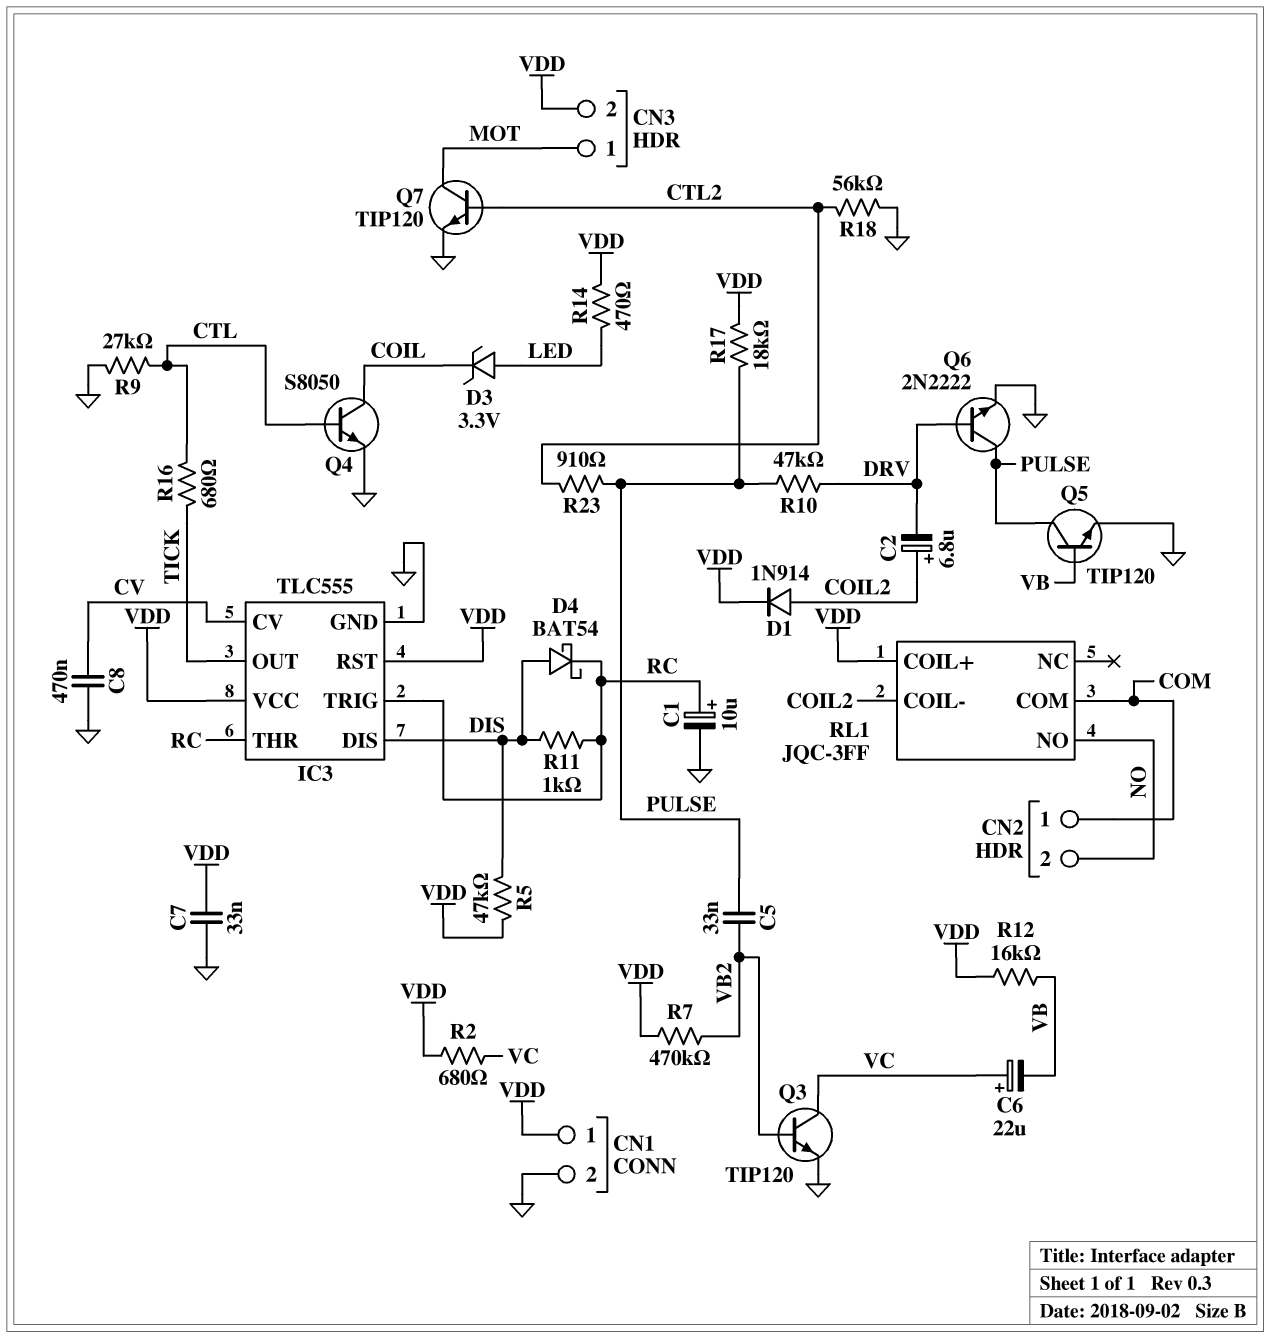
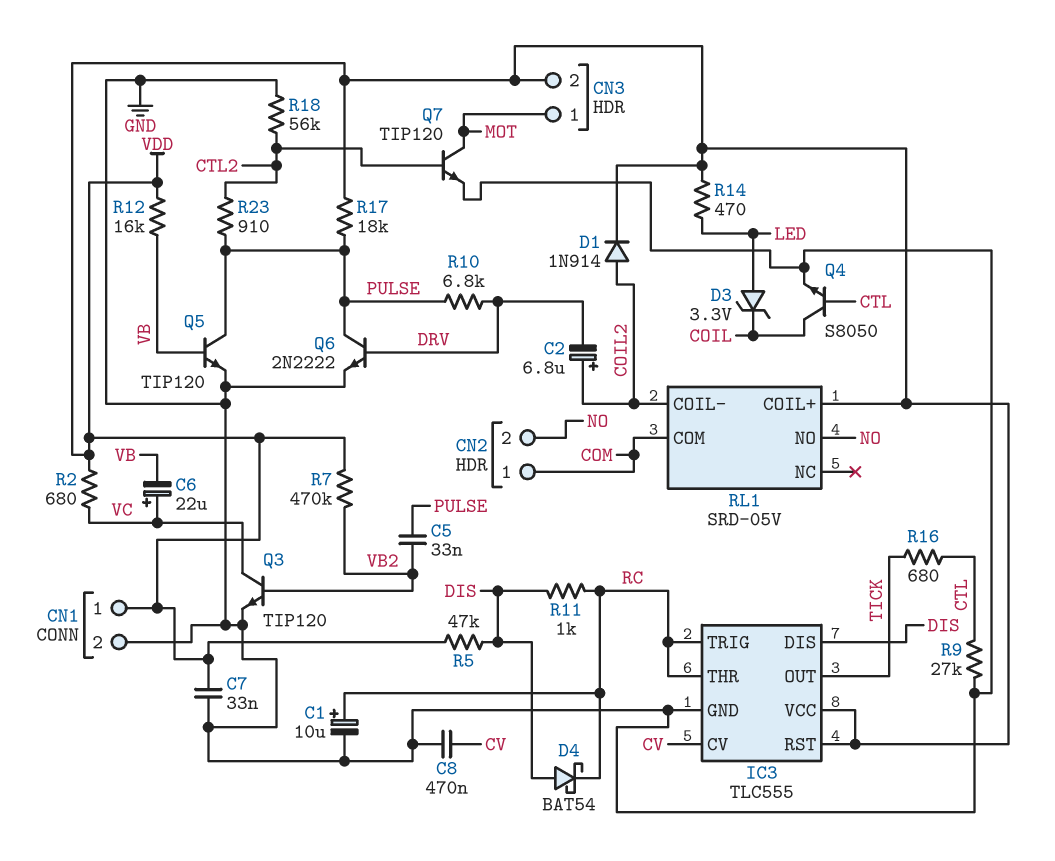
R10: 47k (DRV, PULSE) -> 6.8k (DRV, PULSE)
RL1: JQC-3FF -> SRD-05V

